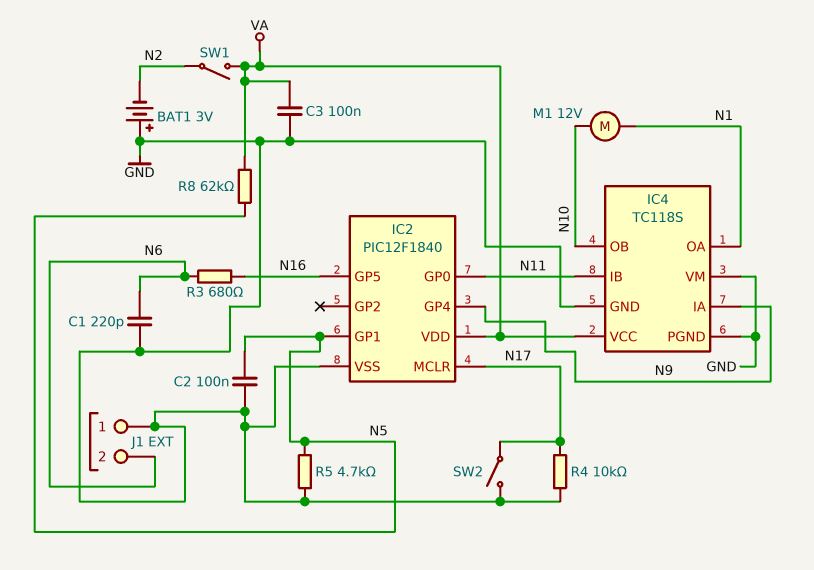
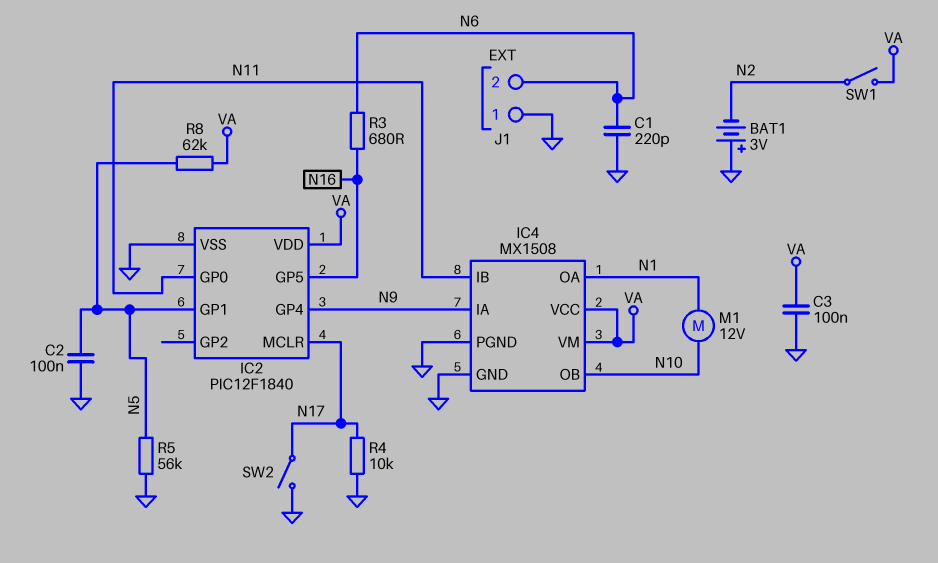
IC4: TC118S -> MX1508
IC4 pin VM: GND -> VA
R5: 4.7k (GND, N5) -> 56k (GND, N5)

